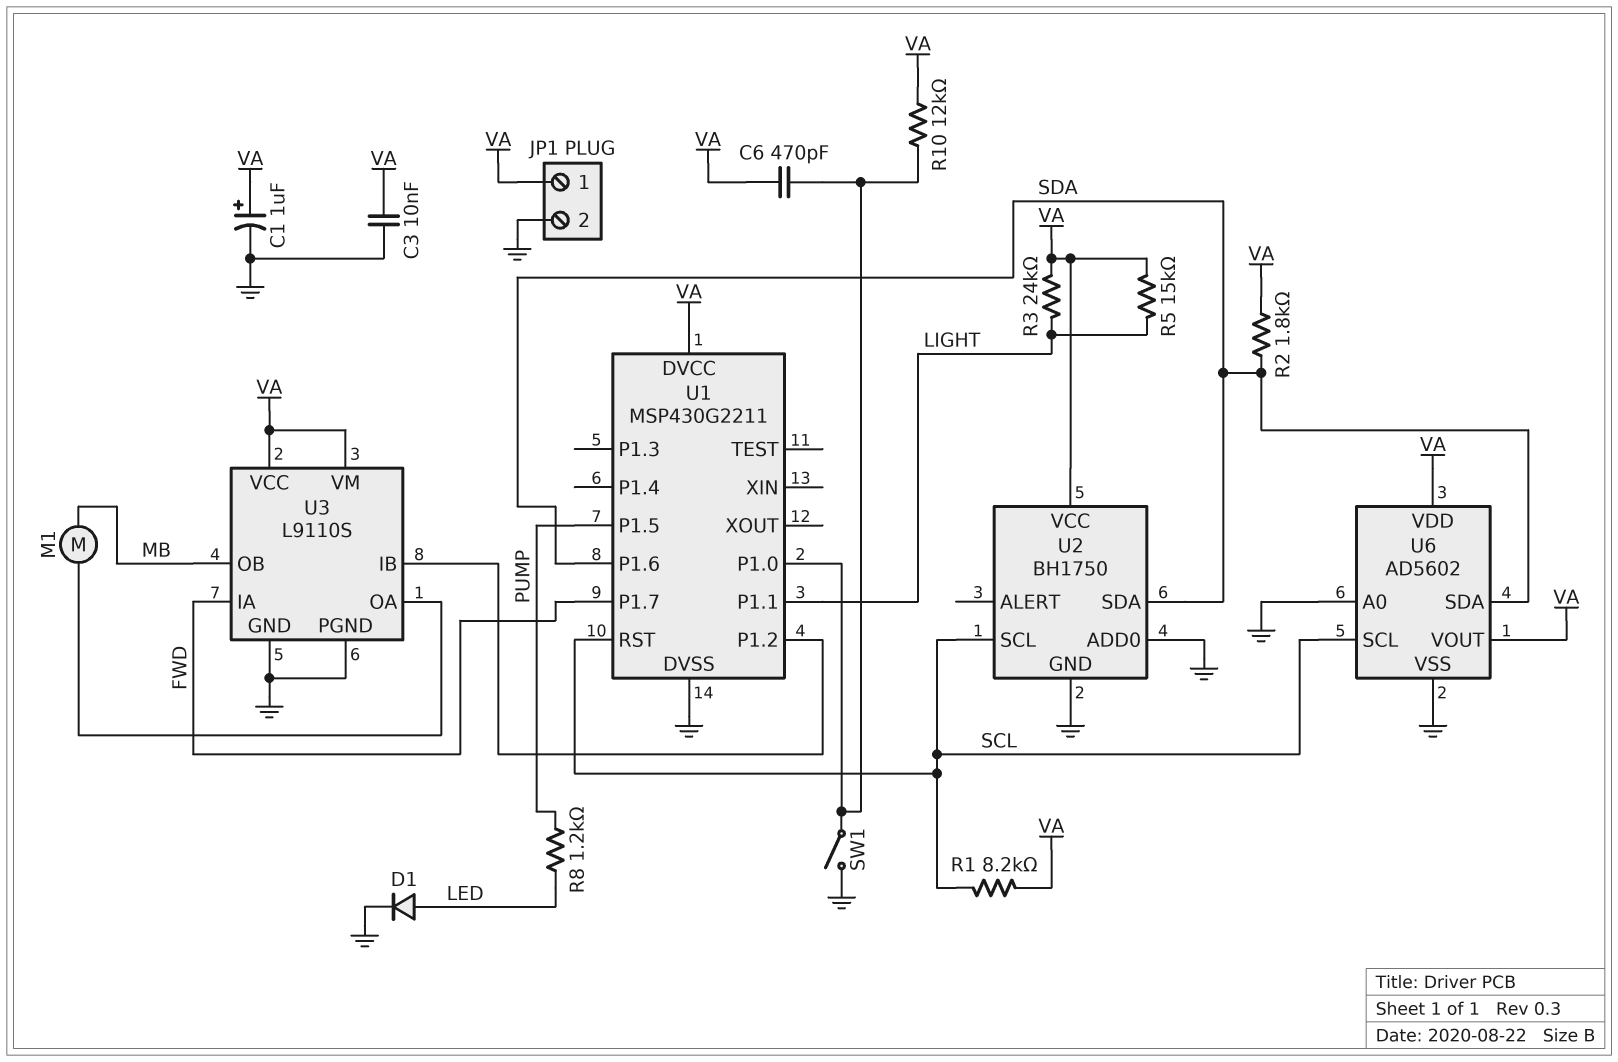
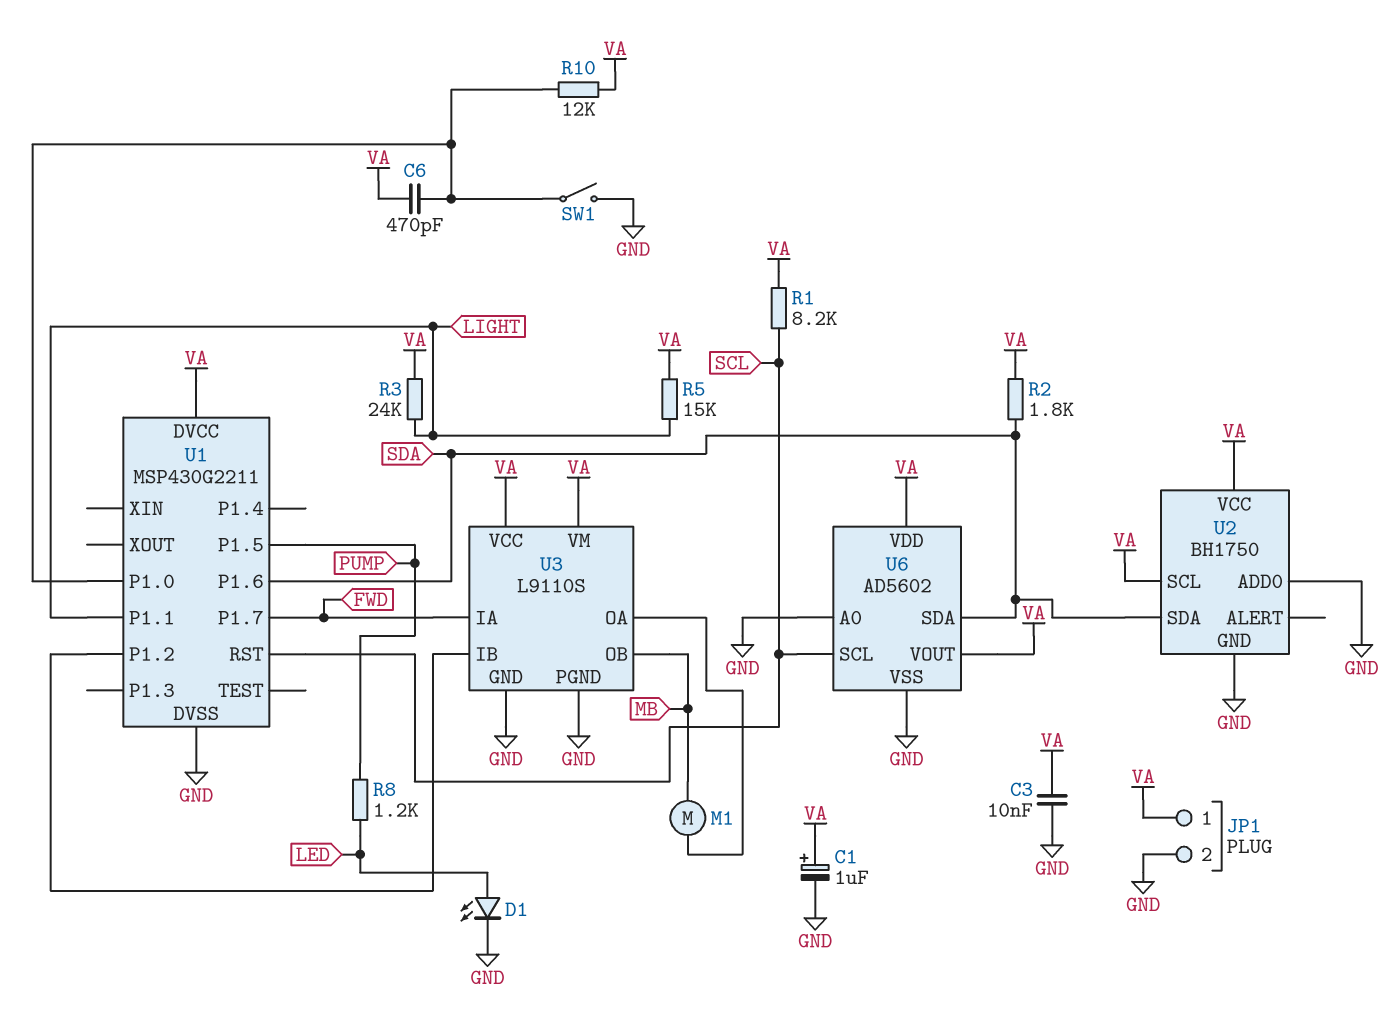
D1: diode (A LED, K GND) -> LED (A LED, K GND)
U2 pin SCL: SCL -> VA

